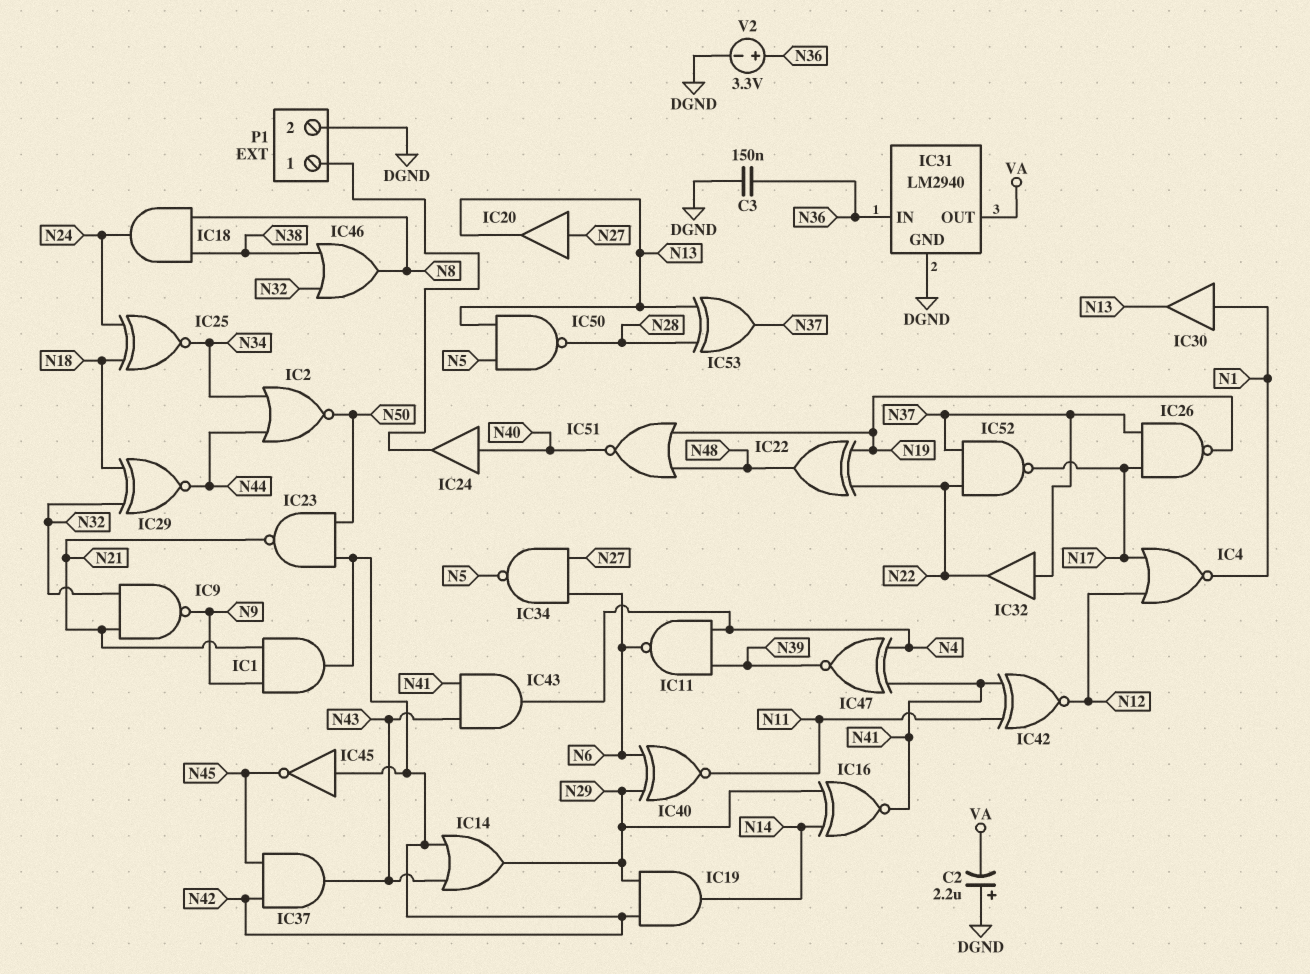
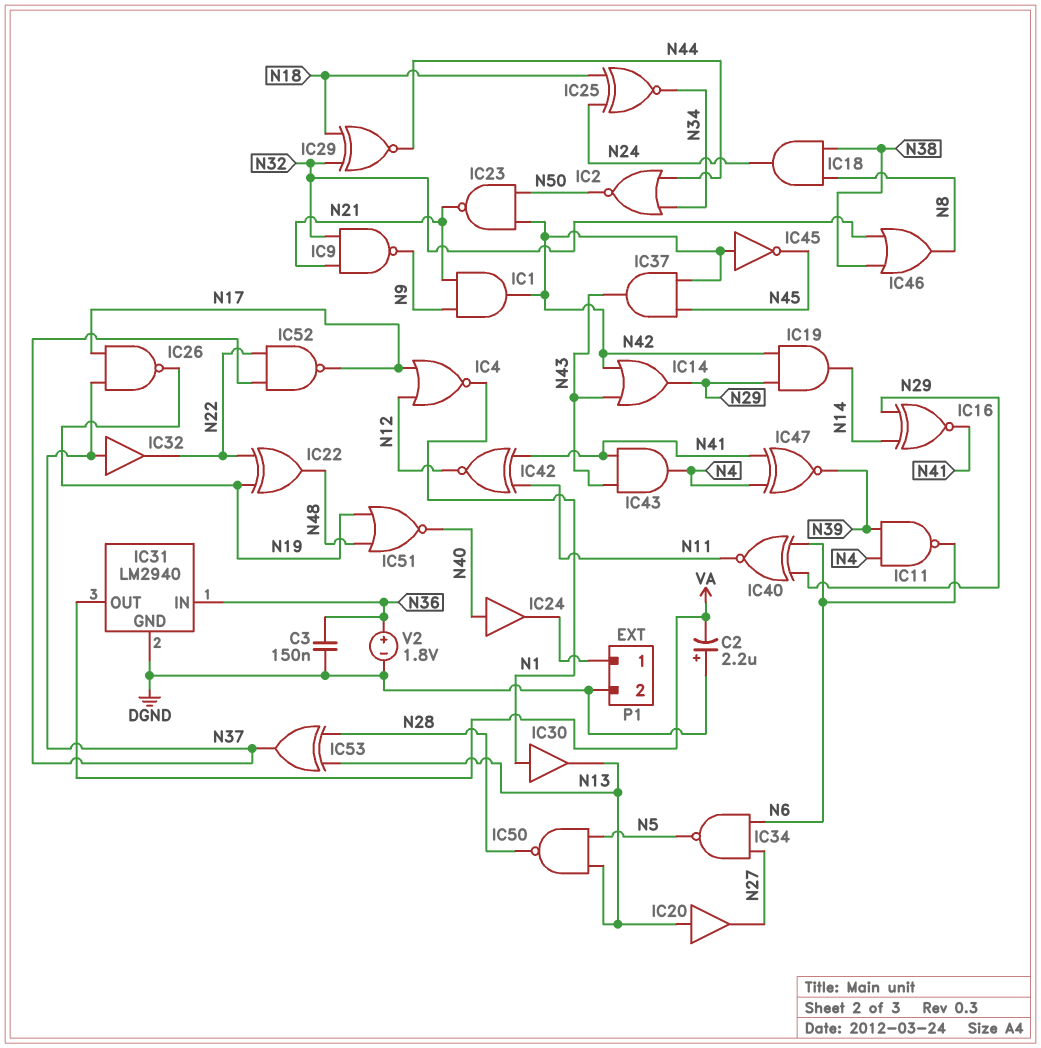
IC20: buffer (in N27, out N13) -> buffer (in N13, out N27)
V2: 3.3V (plus N36, minus DGND) -> 1.8V (plus N36, minus DGND)

